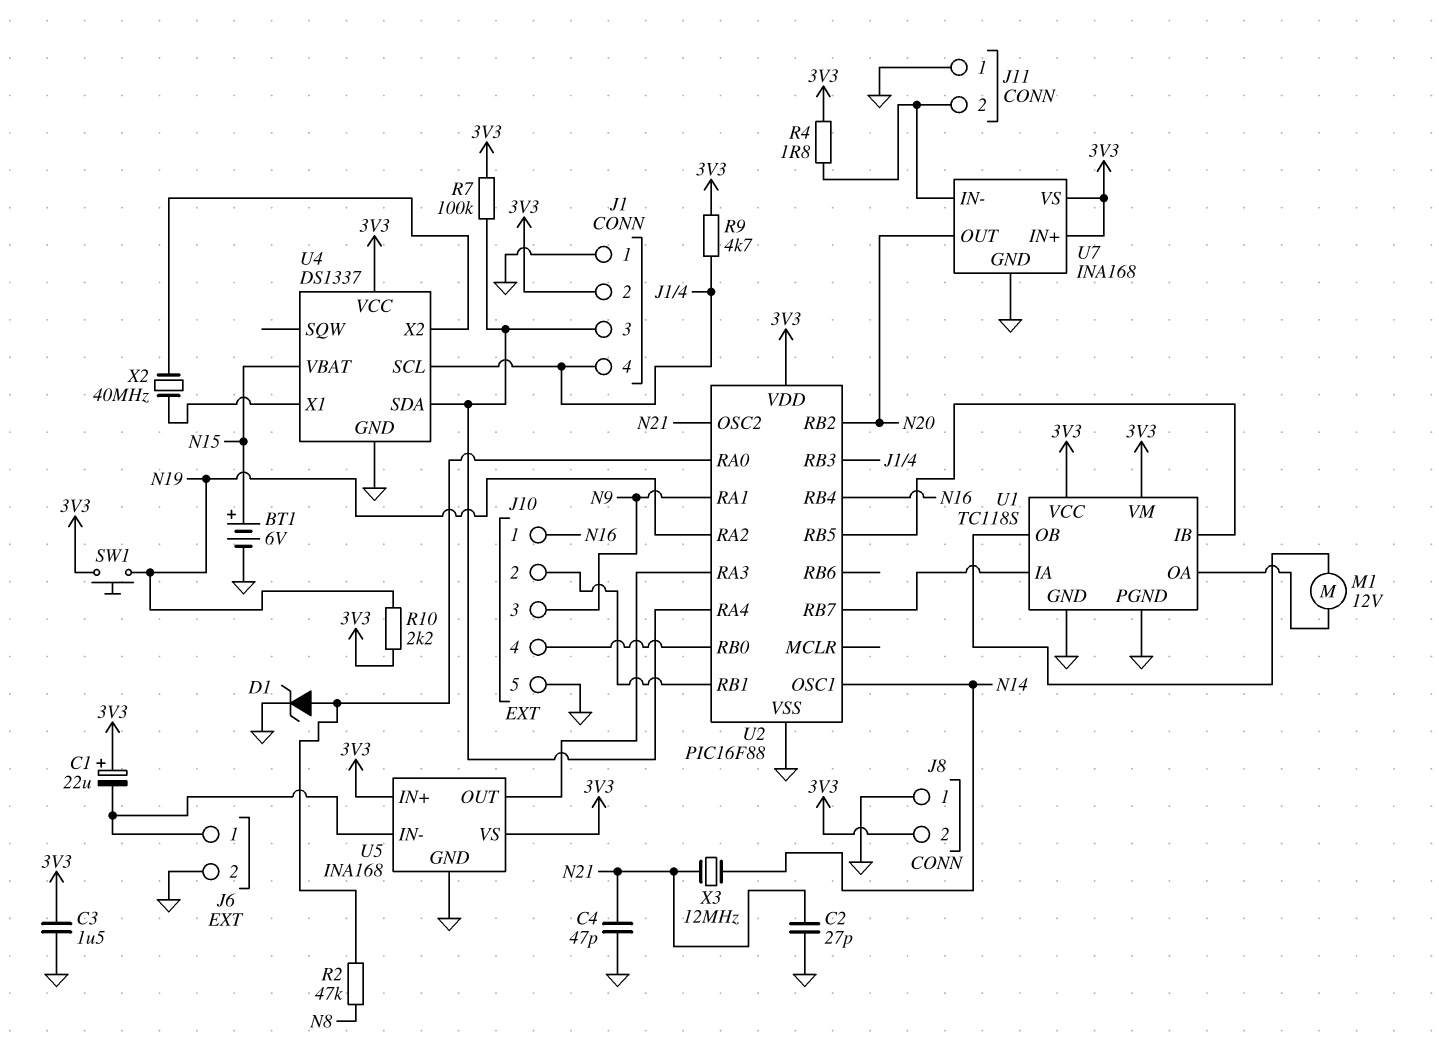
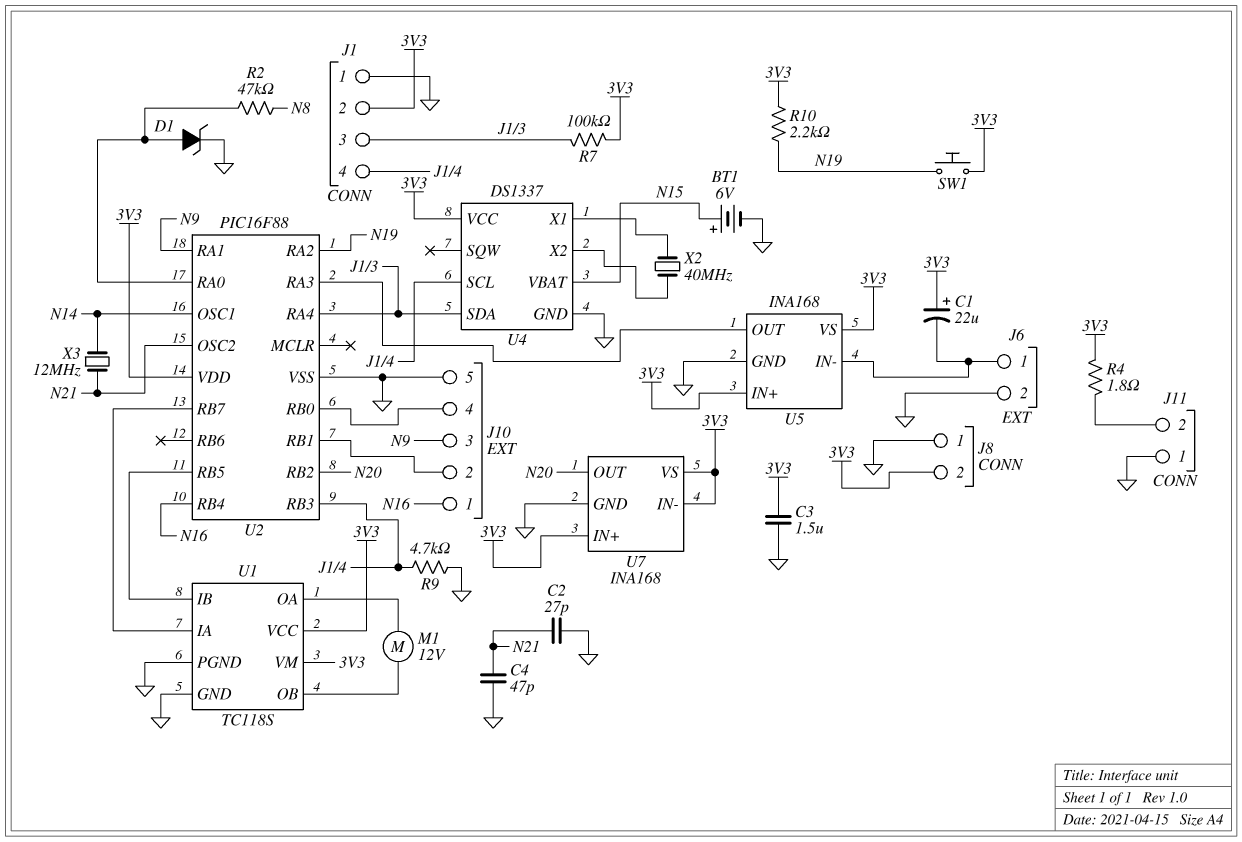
R9: 4.7k (3V3, J1/4) -> 4.7k (GND, J1/4)
U7 pin IN-: J11/2 -> 3V3

